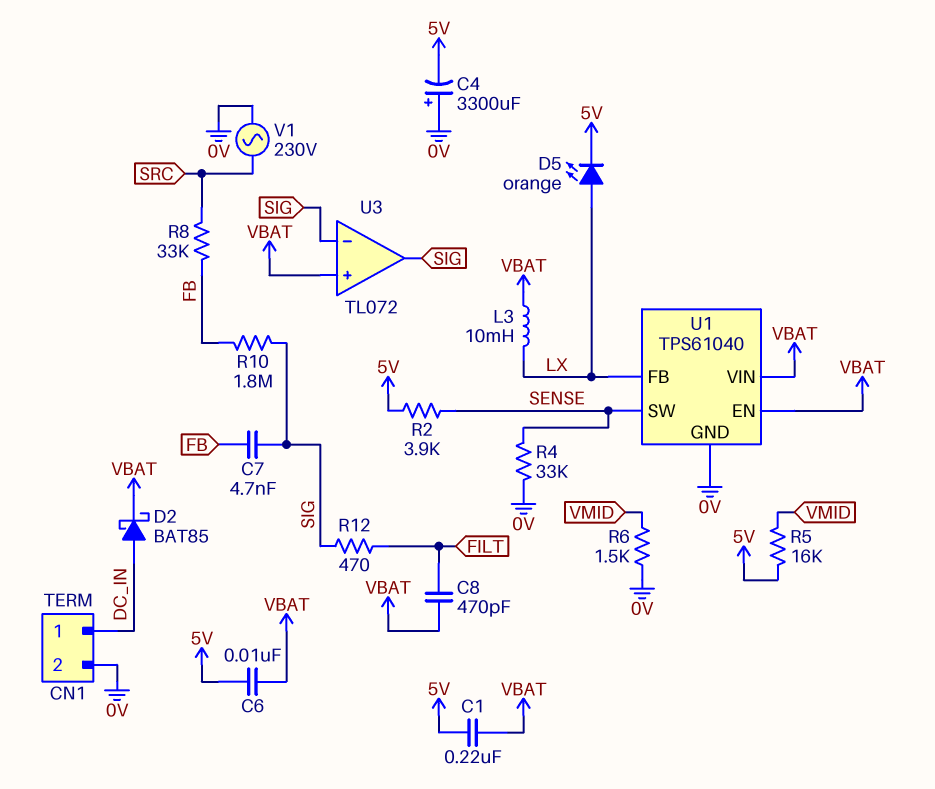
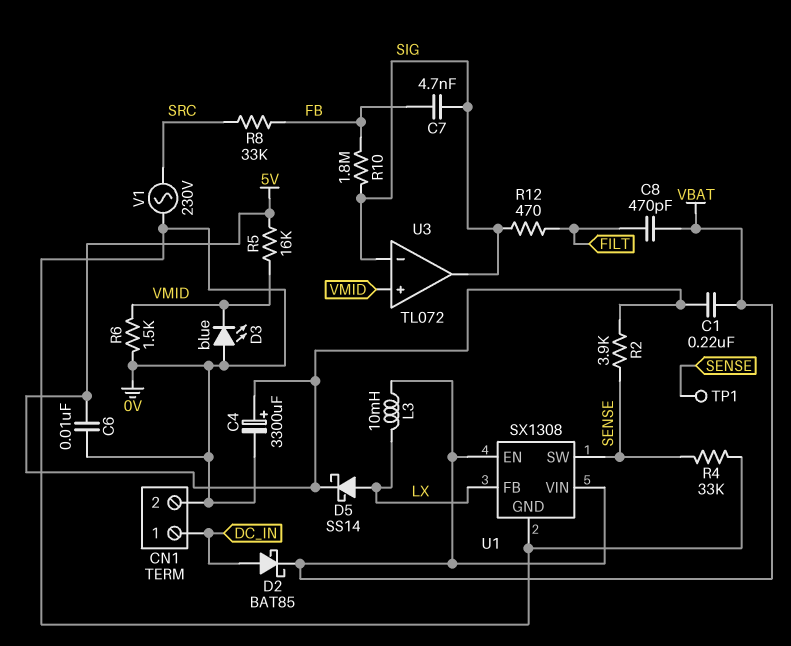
C4: 3300uF (plus 0V, minus 5V) -> 3300uF (plus 5V, minus 0V)
C6: 10nF (5V, VBAT) -> 10nF (0V, 5V)
D3: none -> LED blue (A 0V, K VMID)
D5: LED orange (A LX, K 5V) -> schottky SS14 (A LX, K 5V)
TP1: none -> test point (SENSE)
U1: TPS61040 -> SX1308
U3 pin in+: VBAT -> VMID

